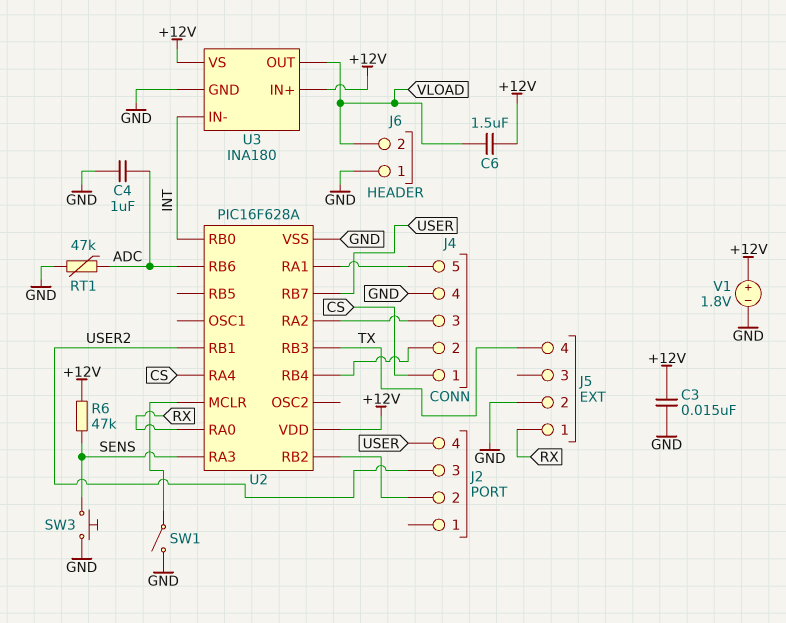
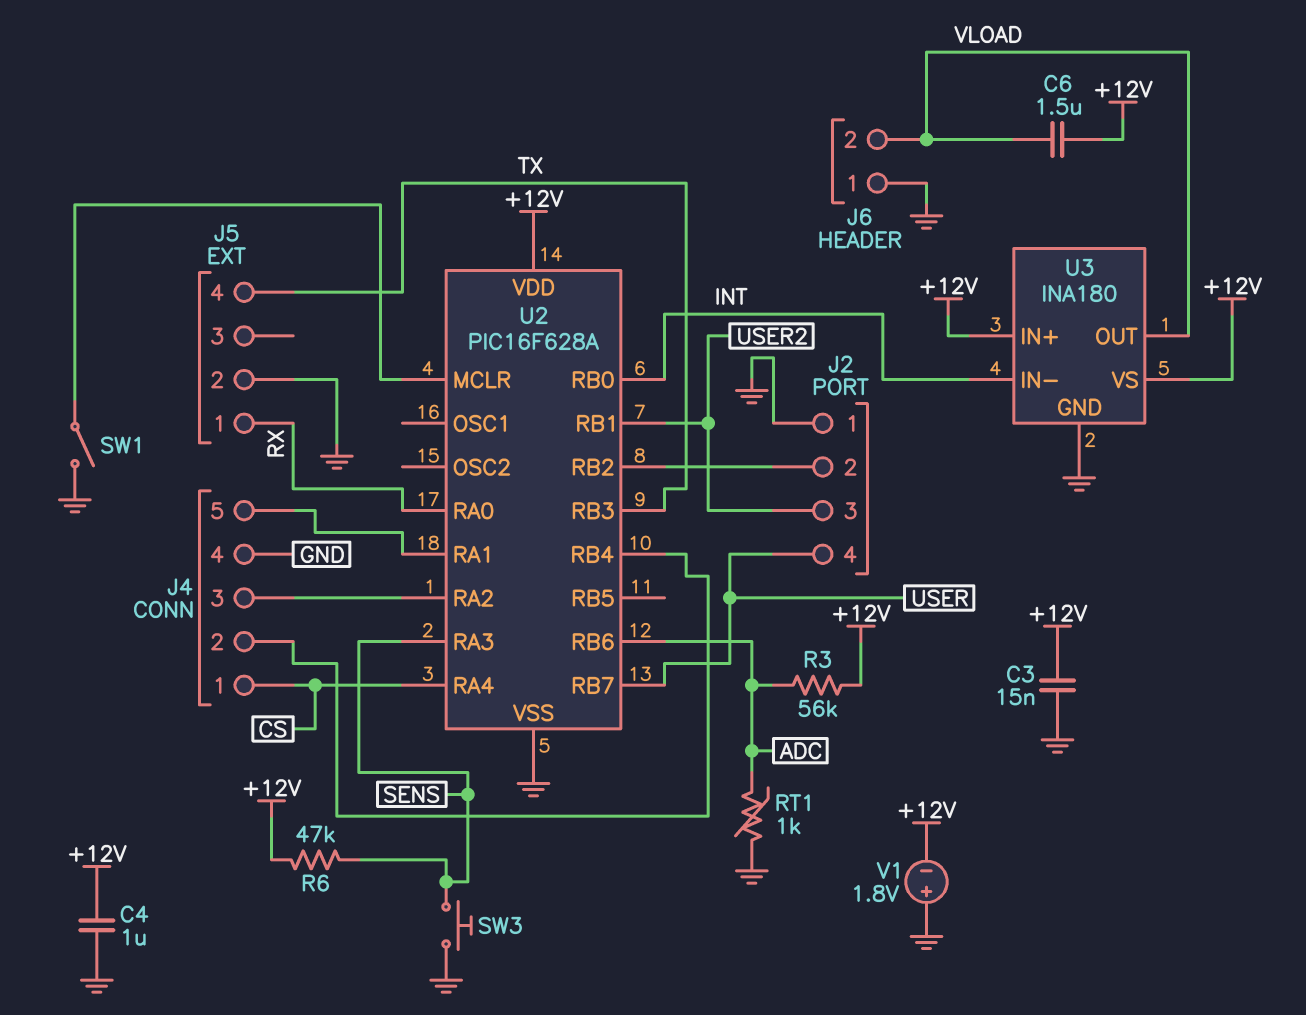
C4: 1uF (ADC, GND) -> 1uF (+12V, GND)
J2 pin 1: none -> GND
R3: none -> 56k (+12V, ADC)
RT1: 47k (ADC, GND) -> 1k (ADC, GND)
V1: 1.8V (plus +12V, minus GND) -> 1.8V (plus GND, minus +12V)

